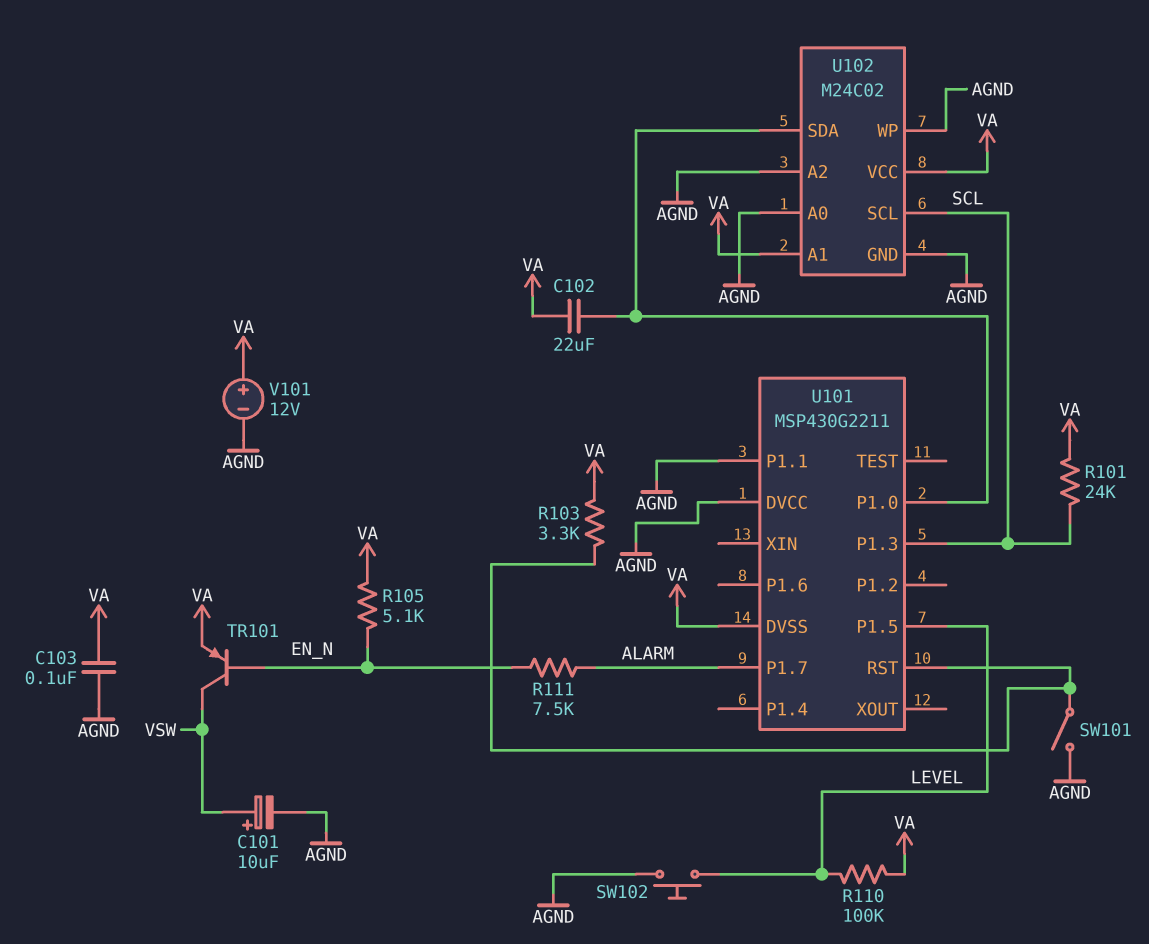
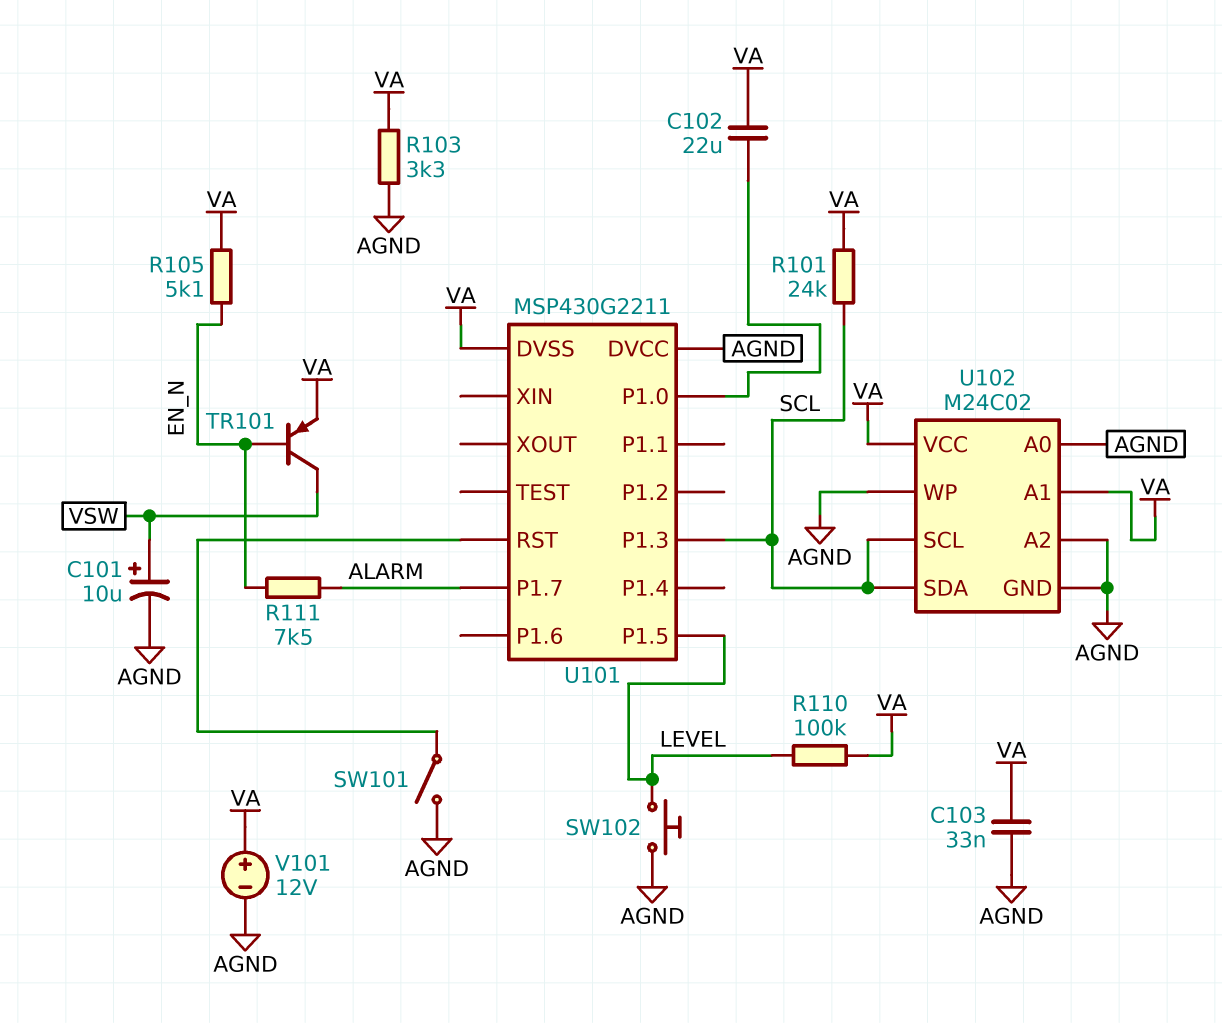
C103: 100nF (AGND, VA) -> 33nF (AGND, VA)
R103: 3.3k (U101/RST, VA) -> 3.3k (AGND, VA)
U101 pin P1.1: AGND -> none
U102 pin SDA: U101/P1.0 -> SCL

